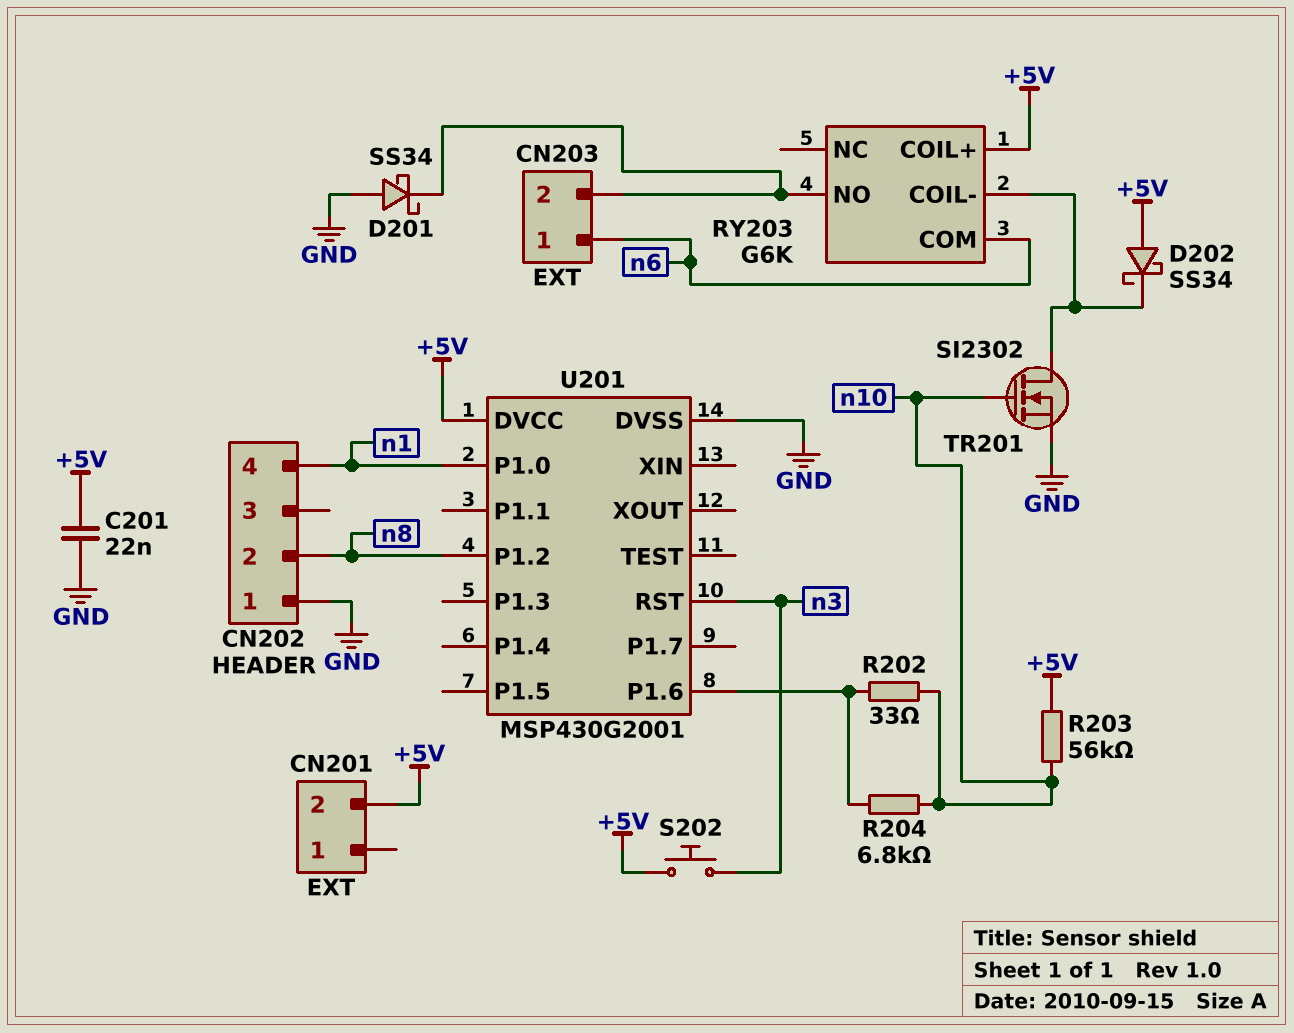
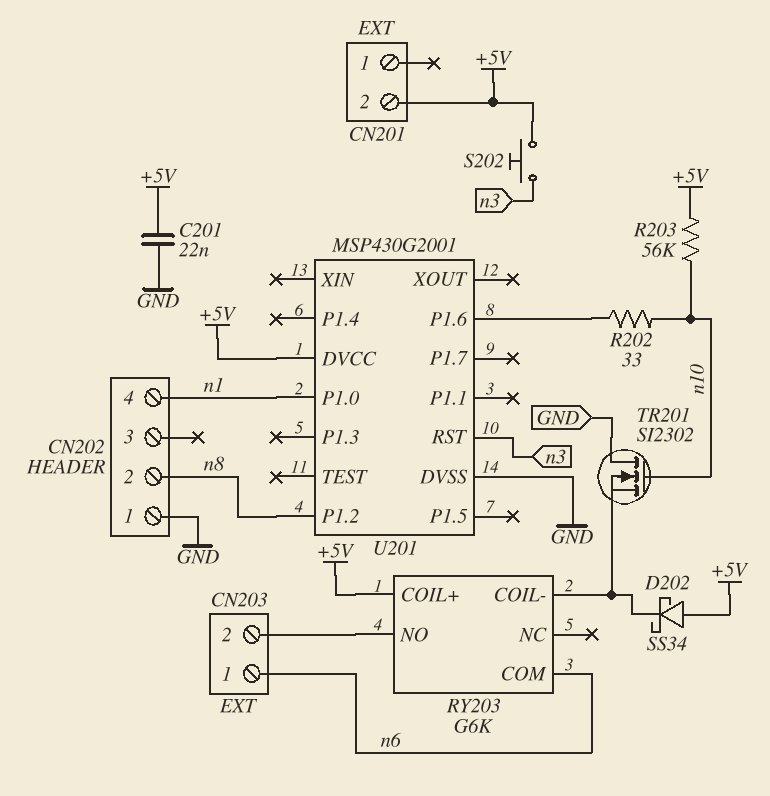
D201: schottky SS34 (A GND, K CN203/2) -> none
R204: 6.8k (U201/P1.6, n10) -> none
TR201: NMOS SI2302 (G n10, D RY203/COIL-, S GND) -> NMOS SI2302 (G n10, D GND, S RY203/COIL-)

